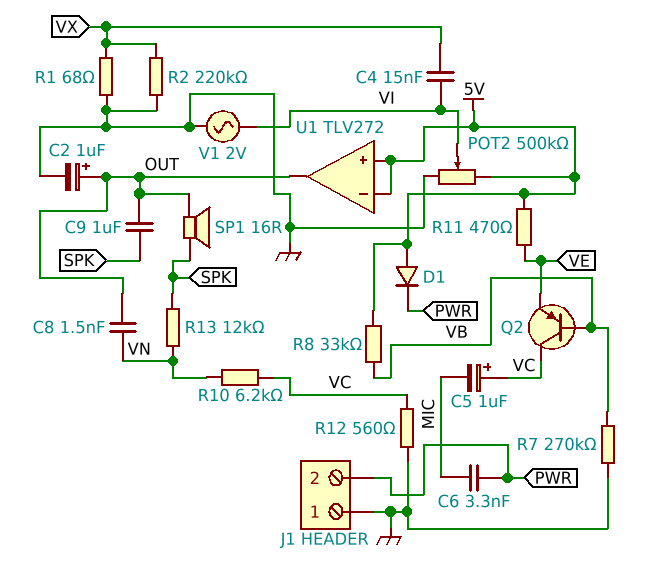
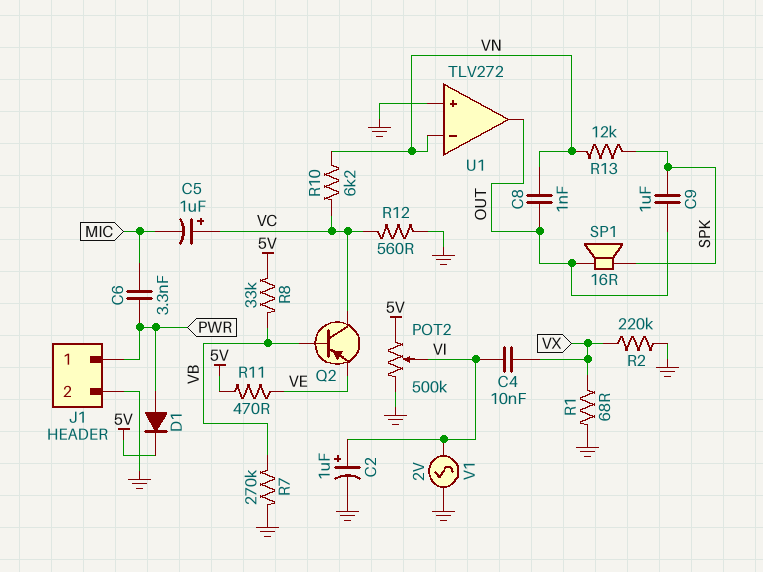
C2: 1uF (plus OUT, minus GND) -> 1uF (plus VI, minus GND)
C4: 15nF (VI, VX) -> 10nF (VI, VX)
C8: 1.5nF (OUT, VN) -> 1nF (OUT, VN)
D1: diode (A 5V, K PWR) -> diode (A PWR, K 5V)
J1 pin 1: GND -> PWR
J1 pin 2: PWR -> GND
U1 pin in+: 5V -> GND
U1 pin in-: 5V -> VN

